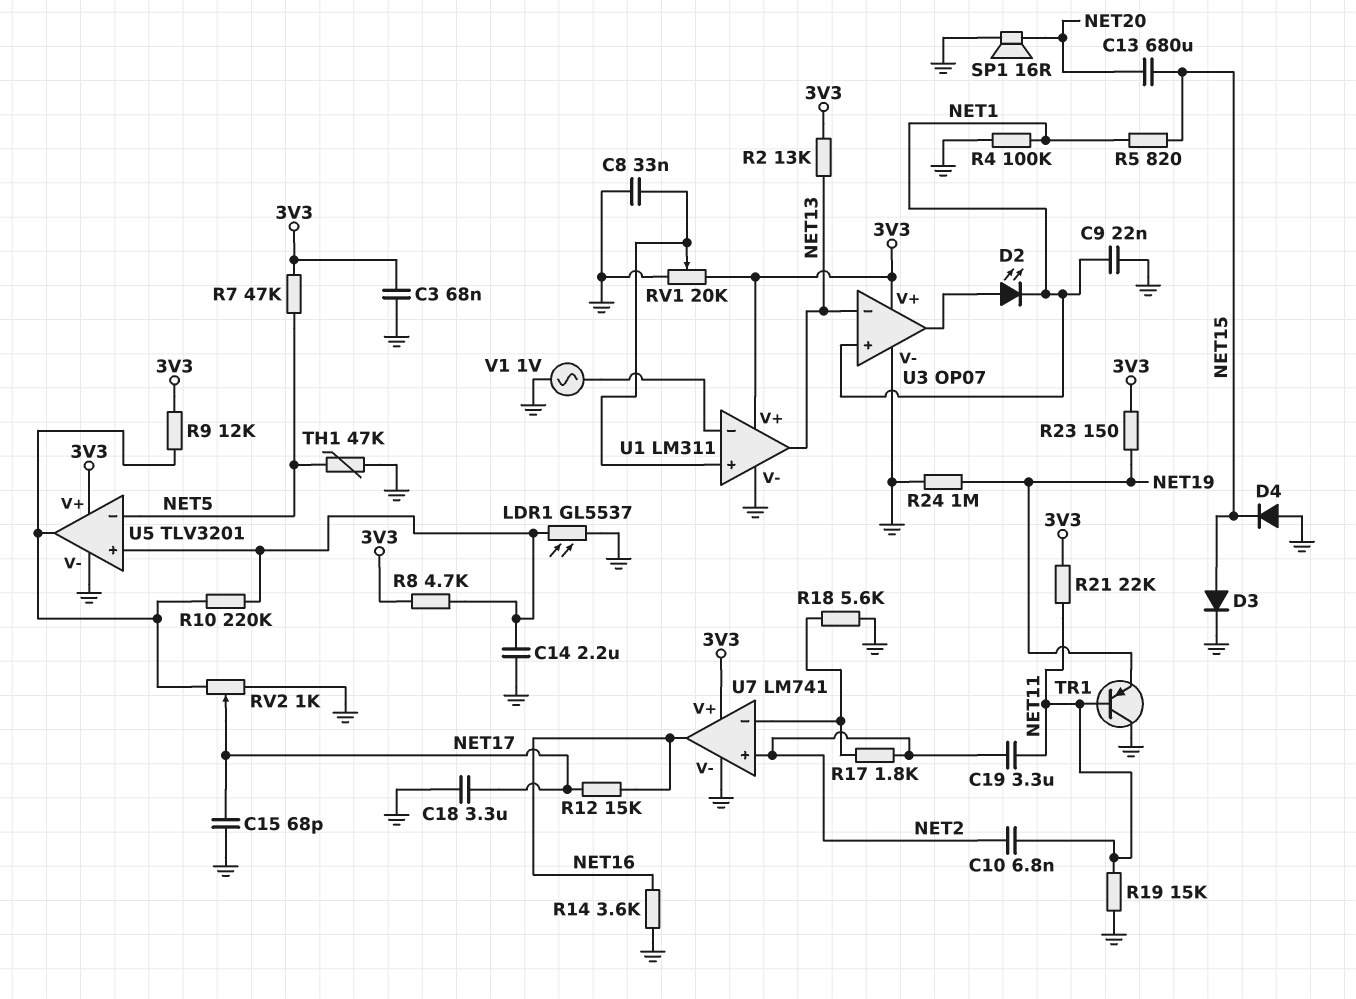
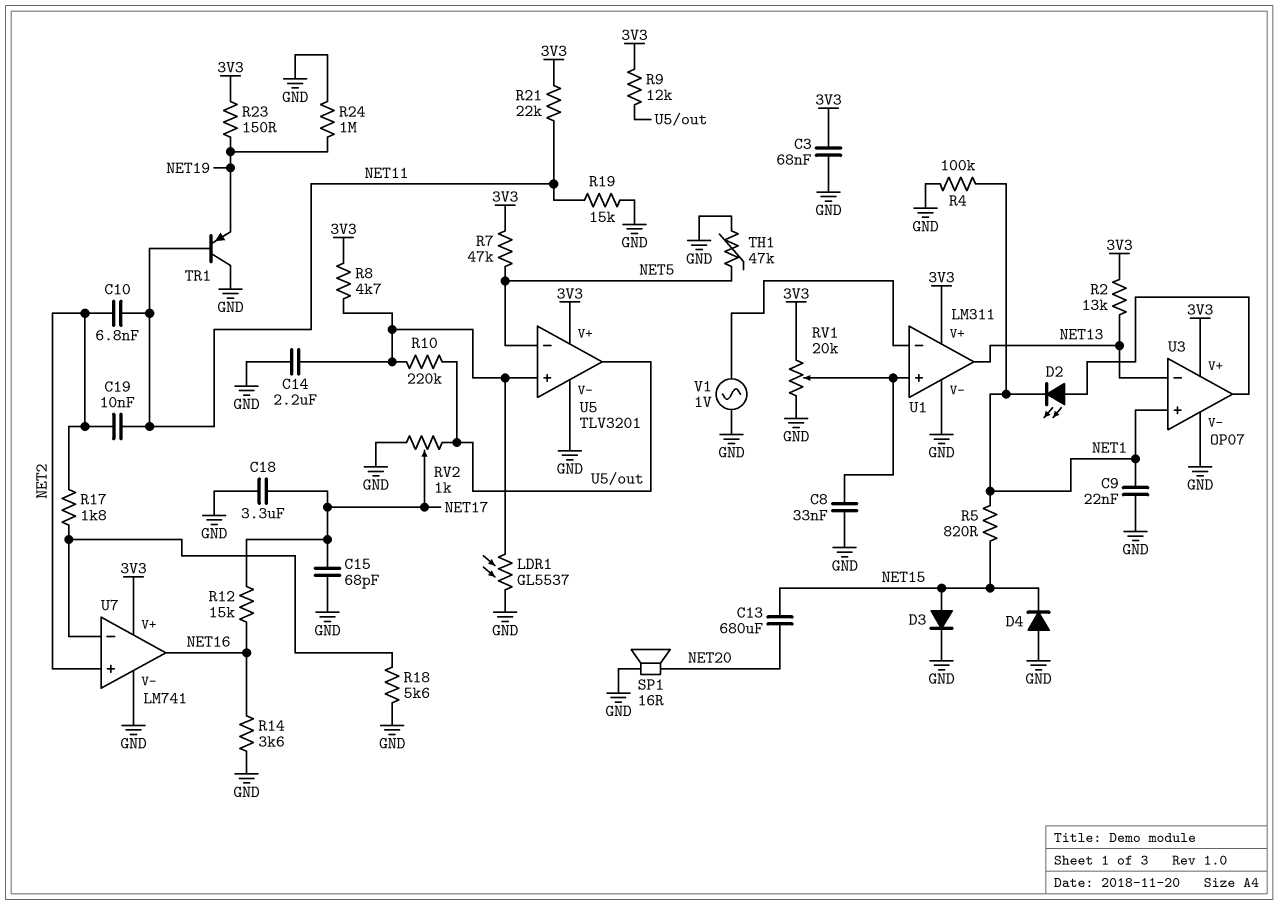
C19: 3.3uF (NET2, NET11) -> 10nF (NET2, NET11)

